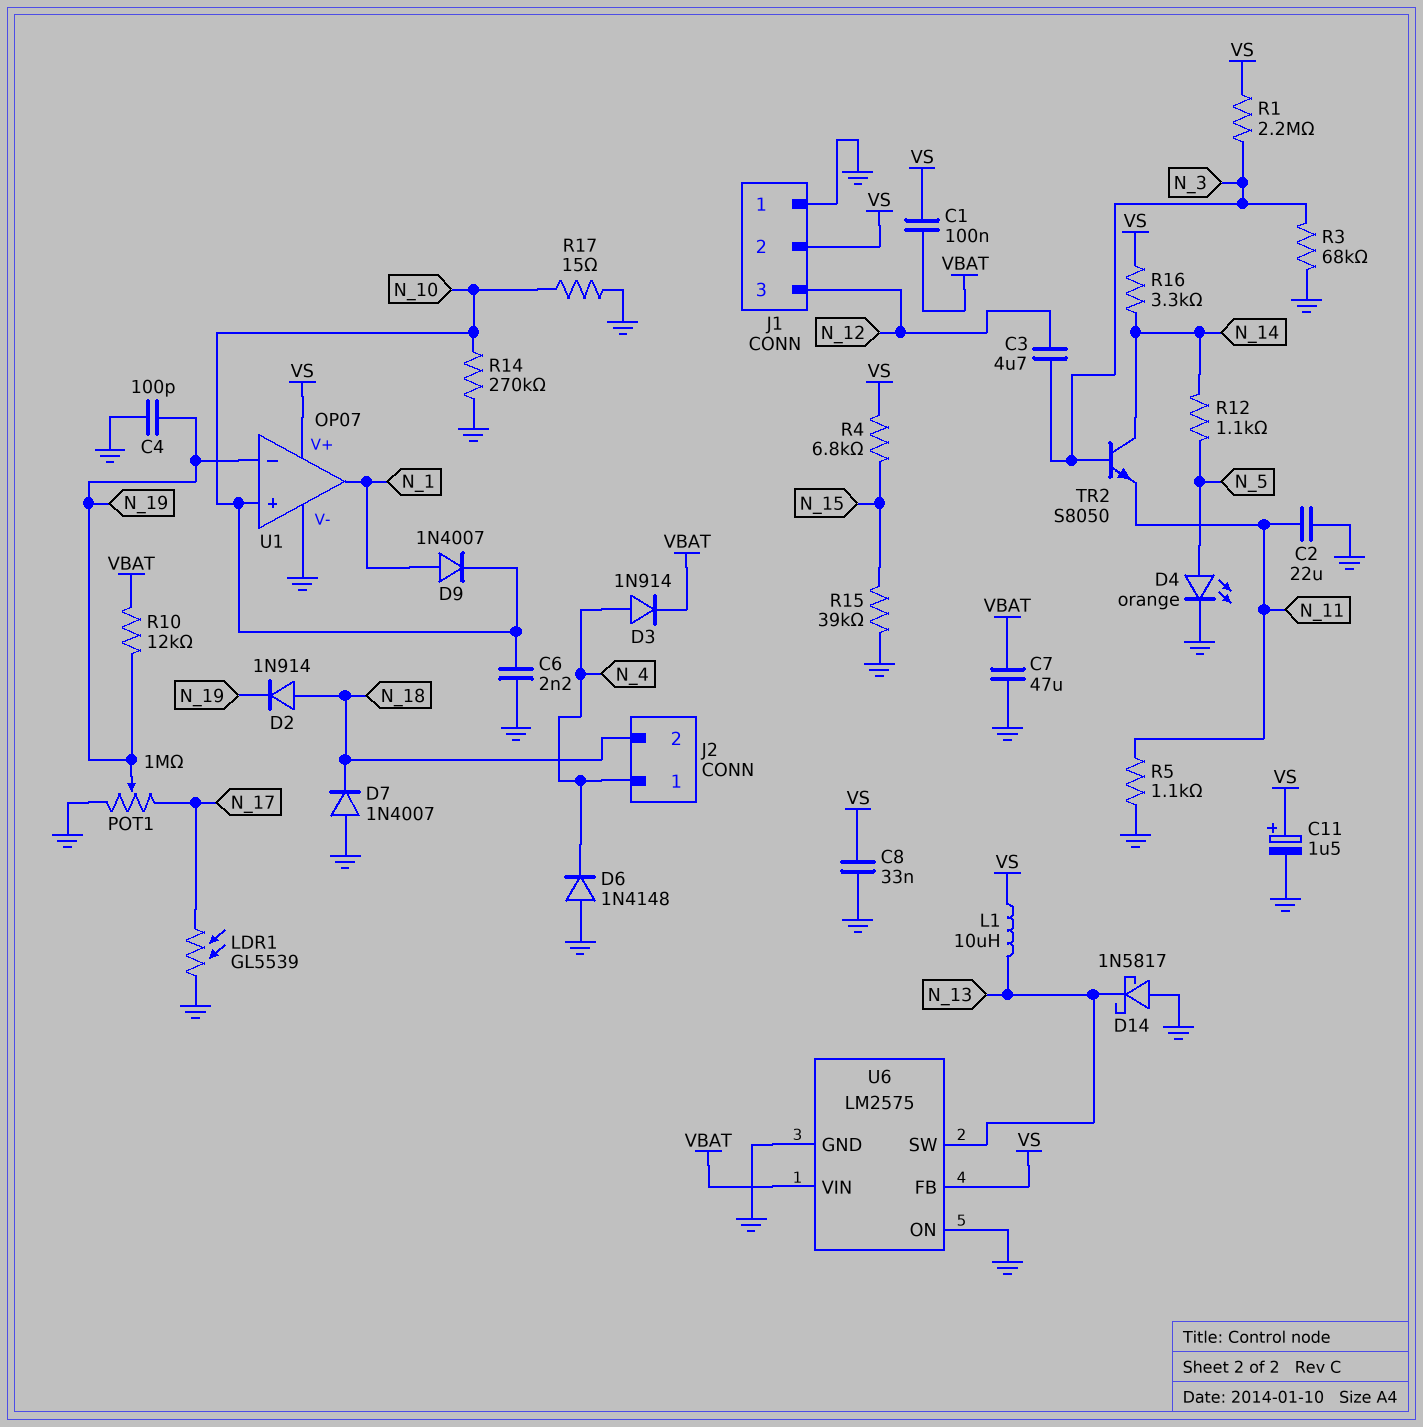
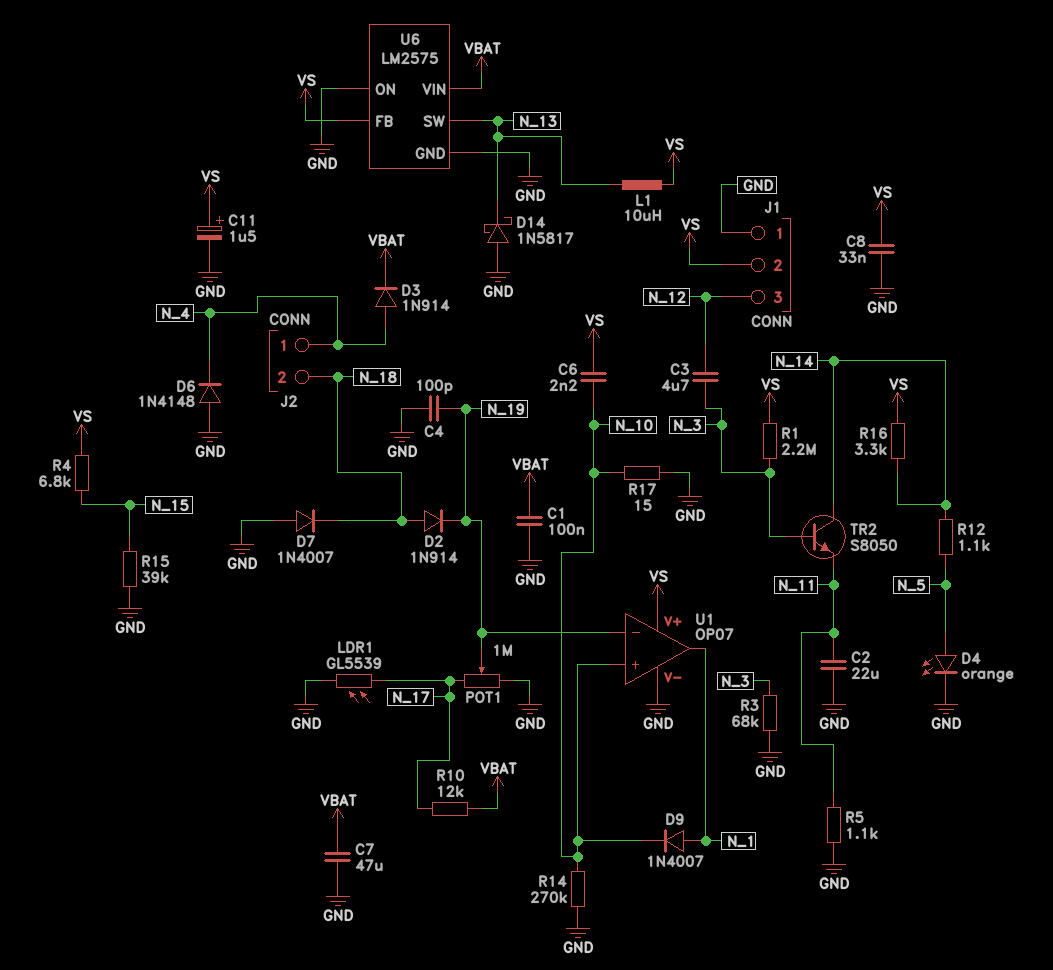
C1: 100nF (VBAT, VS) -> 100nF (GND, VBAT)
C6: 2.2nF (GND, N_10) -> 2.2nF (N_10, VS)
R10: 12k (N_19, VBAT) -> 12k (N_17, VBAT)

